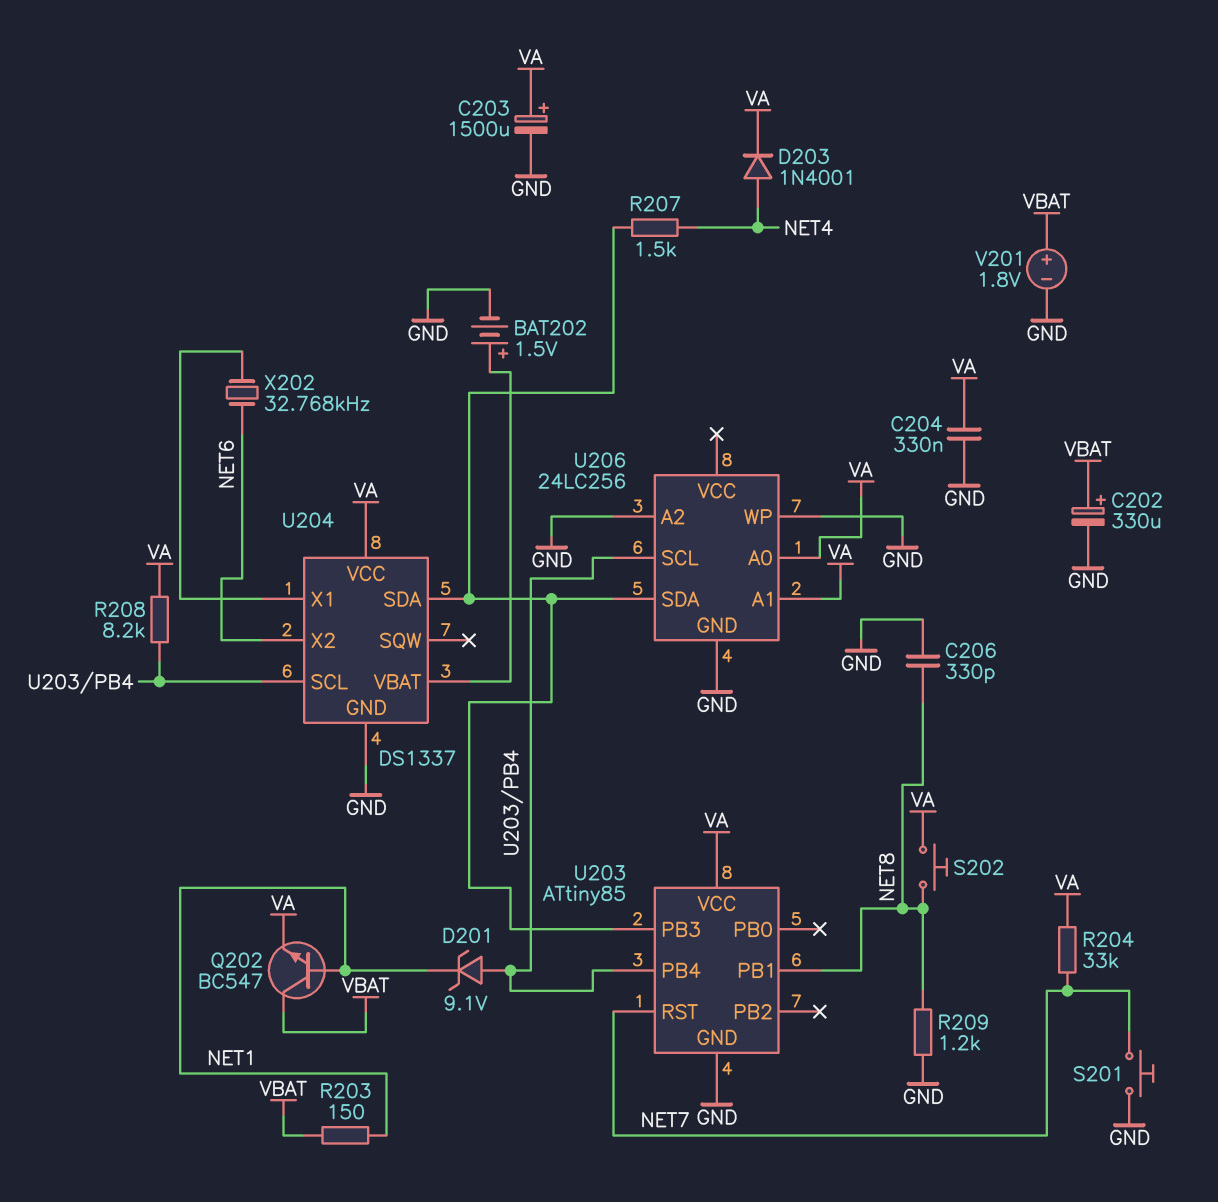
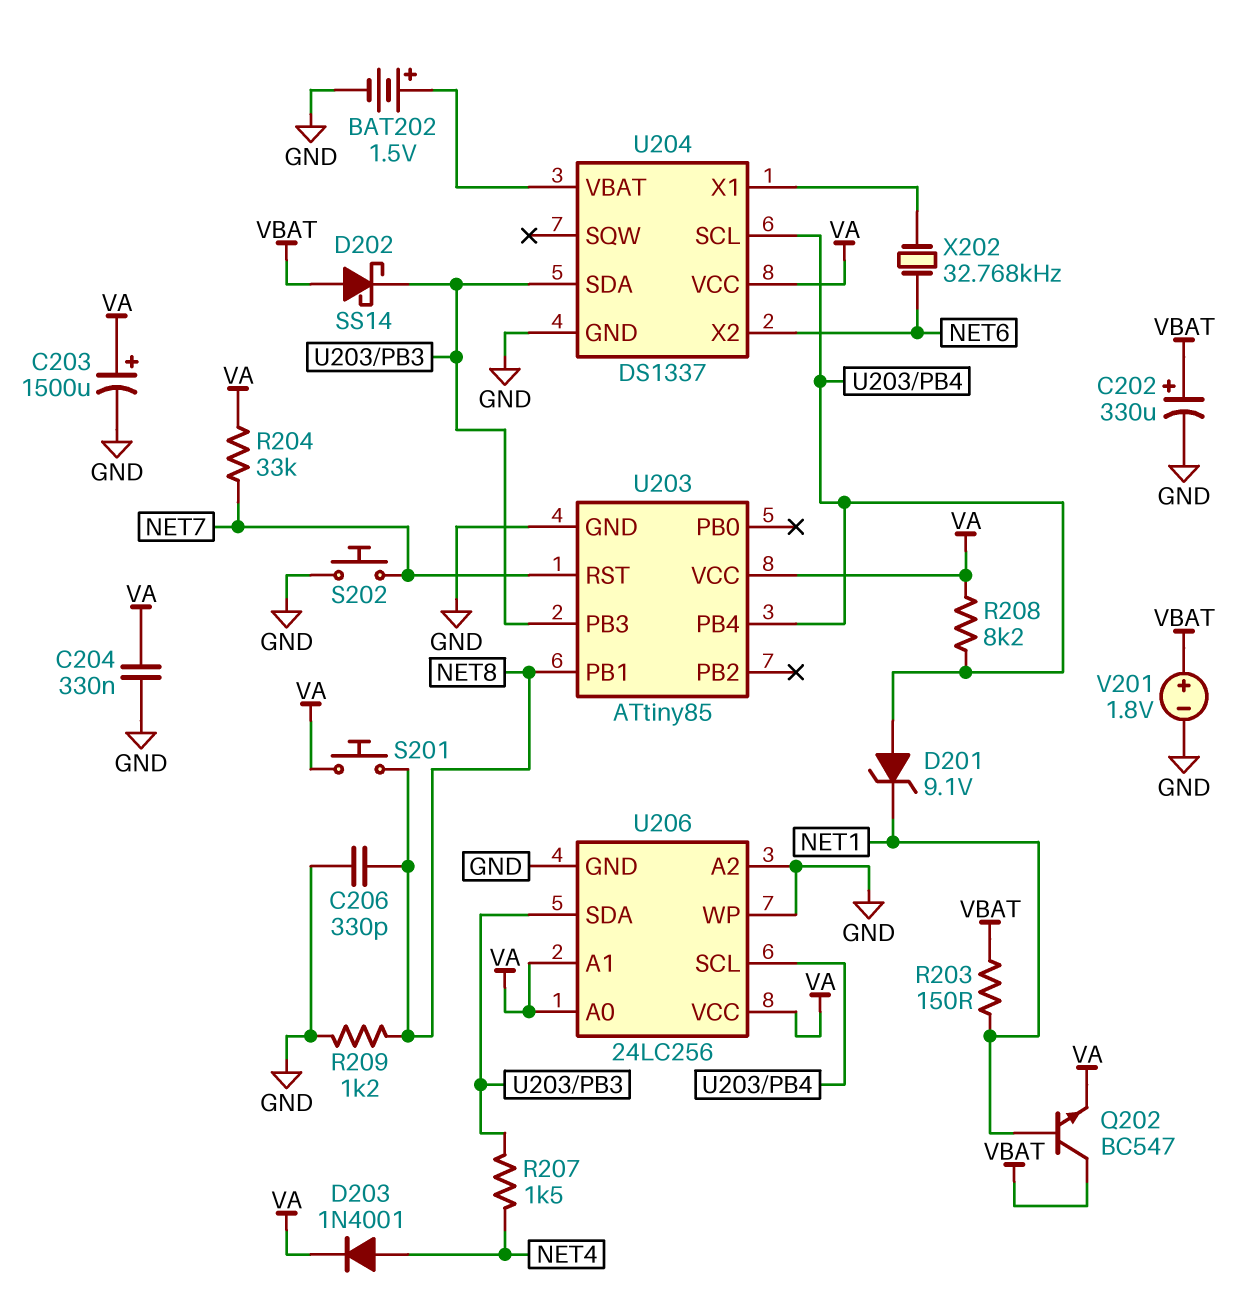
D202: none -> schottky SS14 (A VBAT, K U203/PB3)
S201: button (GND, NET7) -> button (NET8, VA)
S202: button (NET8, VA) -> button (GND, NET7)
U206 pin VCC: none -> VA

